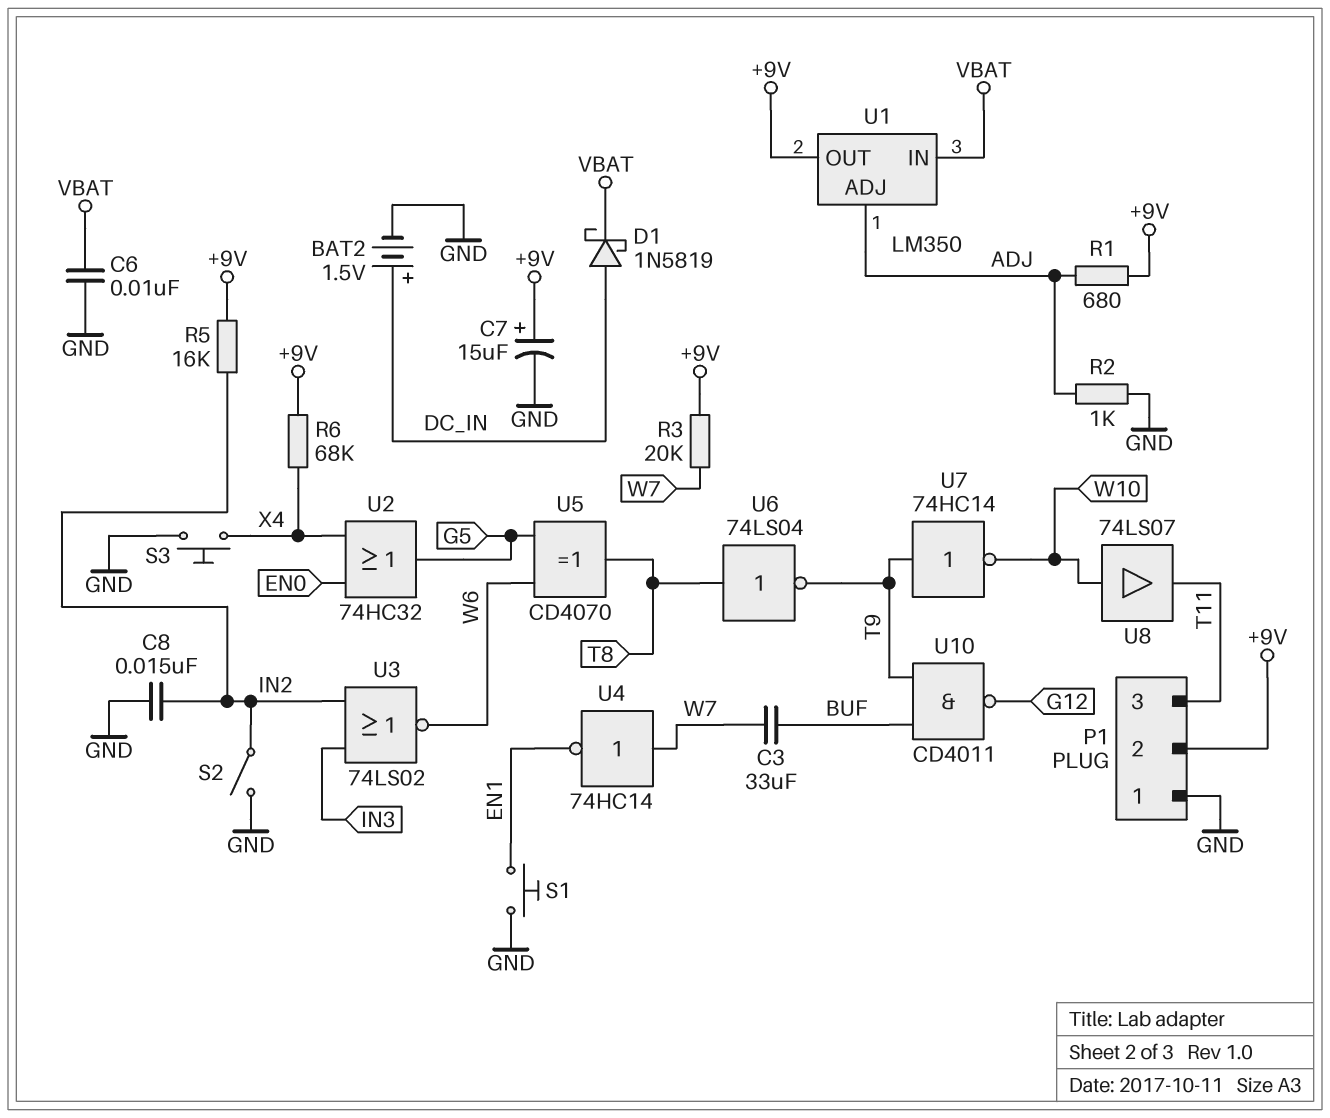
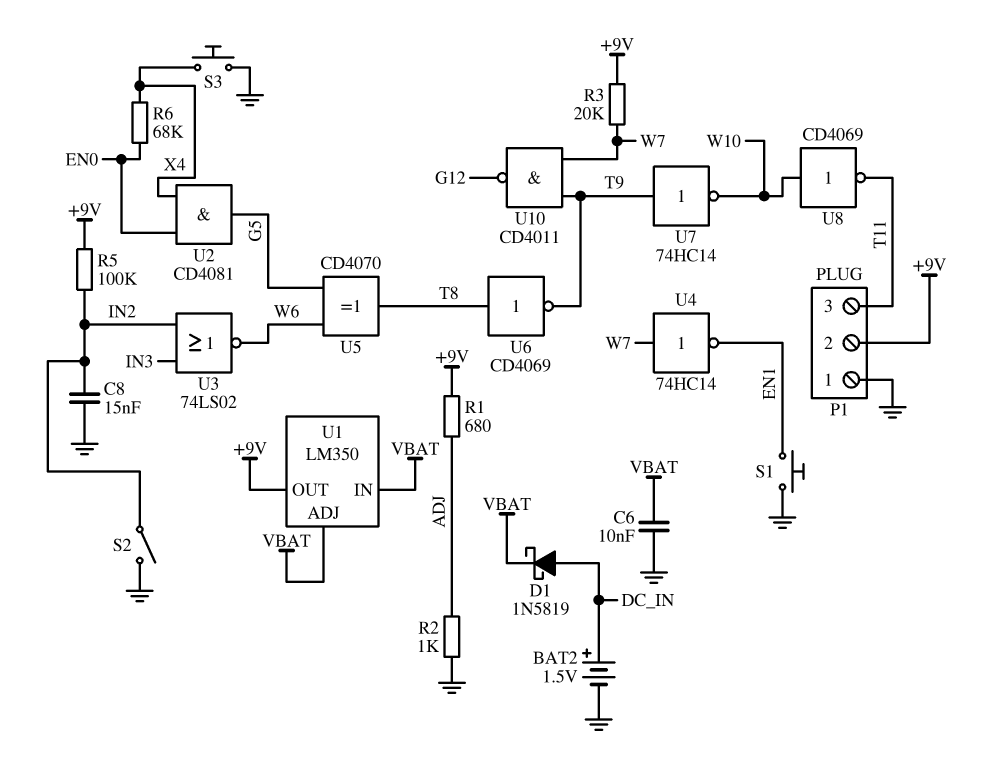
C3: 33uF (BUF, W7) -> none
C7: 15uF (plus +9V, minus GND) -> none
R5: 16k (+9V, IN2) -> 100k (+9V, IN2)
R6: 68k (+9V, X4) -> 68k (EN0, X4)
U1 pin ADJ: ADJ -> VBAT
U2: OR 74HC32 (in EN0, in X4, out G5) -> AND CD4081 (in EN0, in X4, out G5)
U6: NOT 74LS04 (in T8, out T9) -> NOT CD4069 (in T8, out T9)
U8: buffer 74LS07 (in W10, out T11) -> NOT CD4069 (in W10, out T11)
U10: NAND CD4011 (in BUF, in T9, out G12) -> NAND CD4011 (in T9, in W7, out G12)

